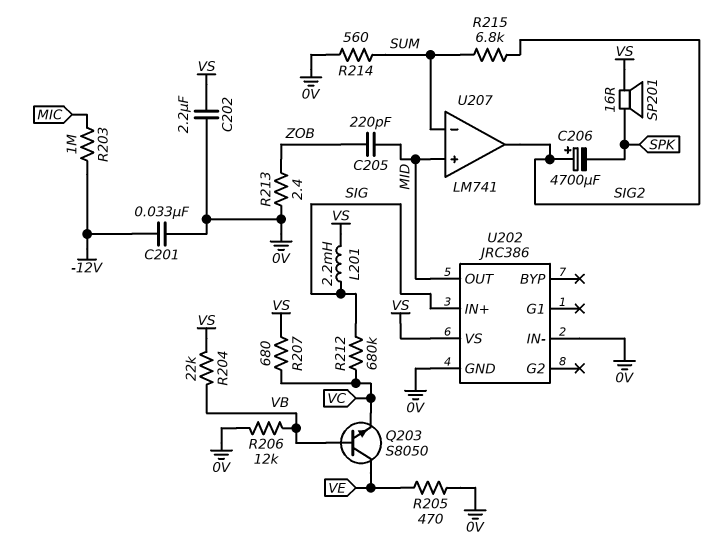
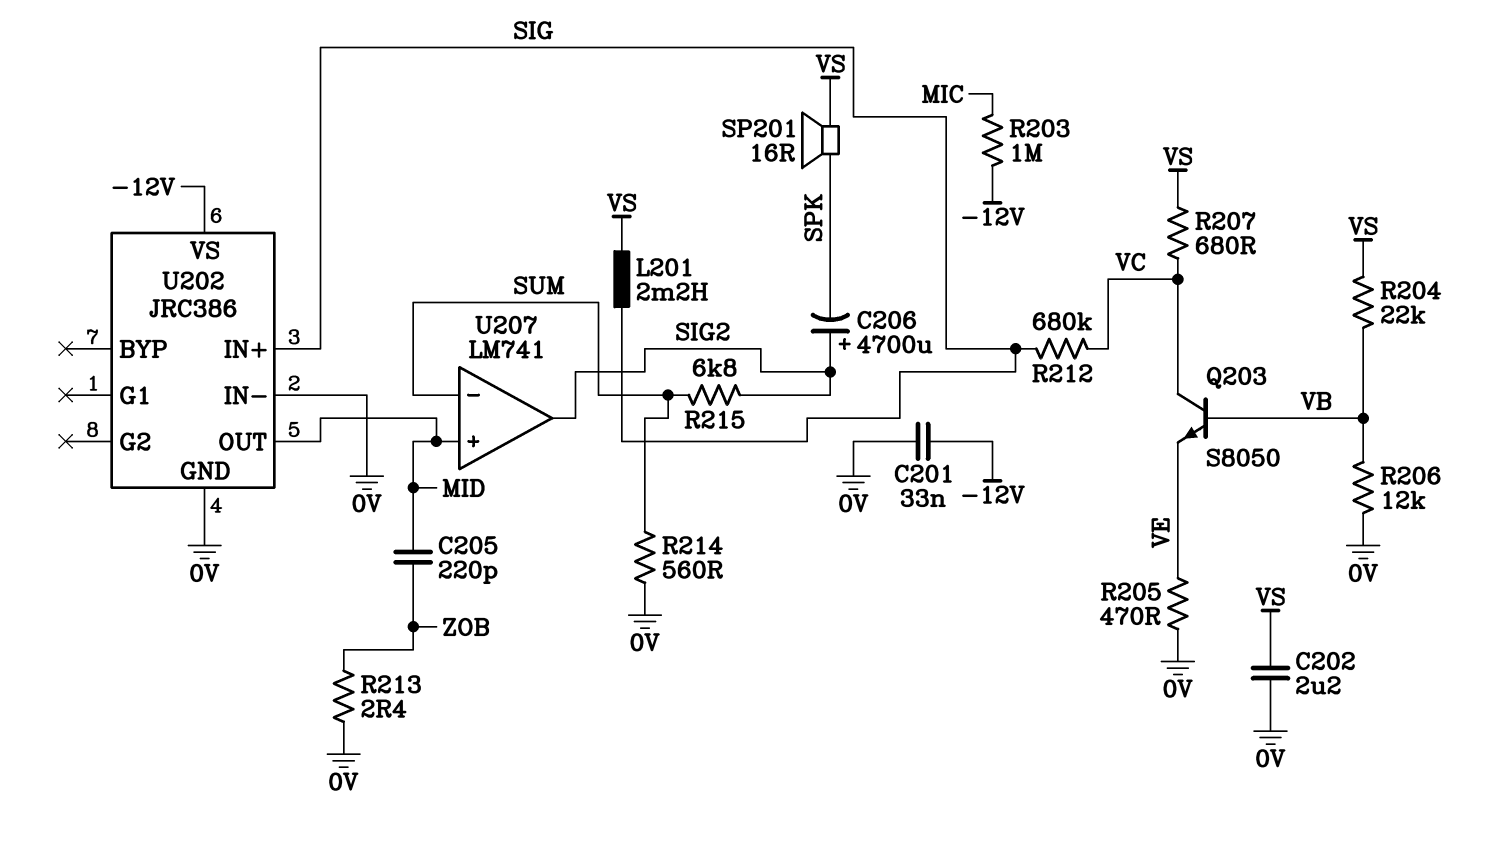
Q203: NPN S8050 (B VB, C VE, E VC) -> NPN S8050 (B VB, C VC, E VE)
U202 pin VS: VS -> -12V

